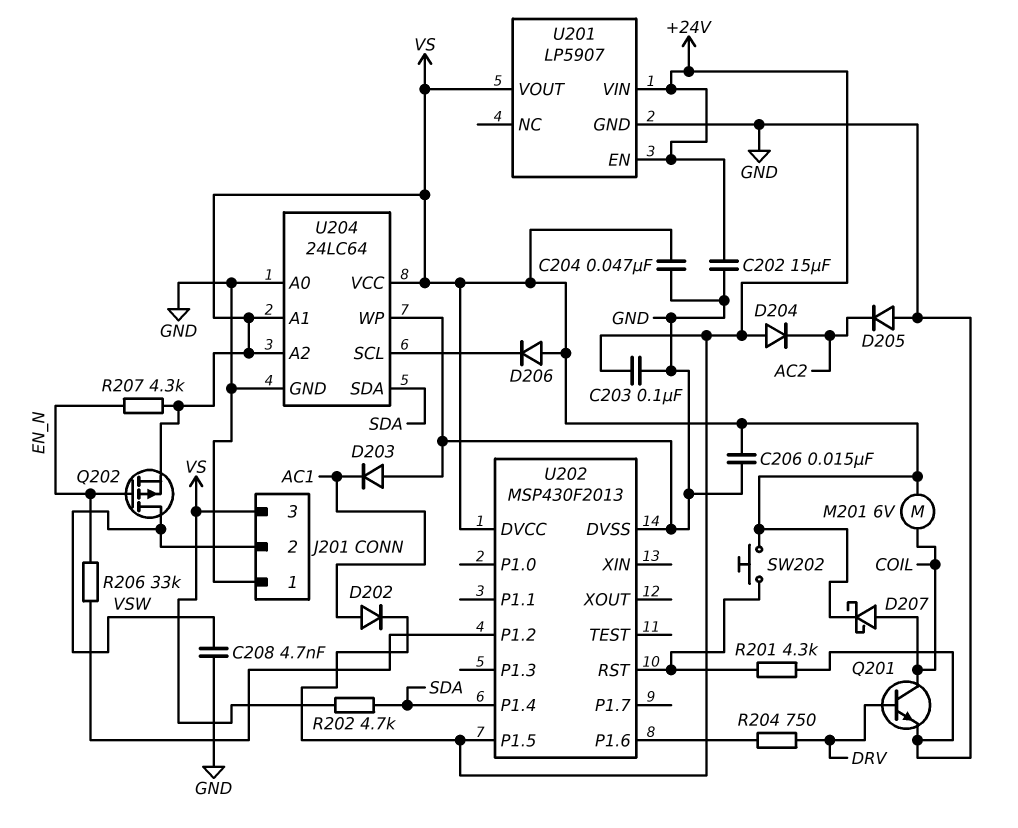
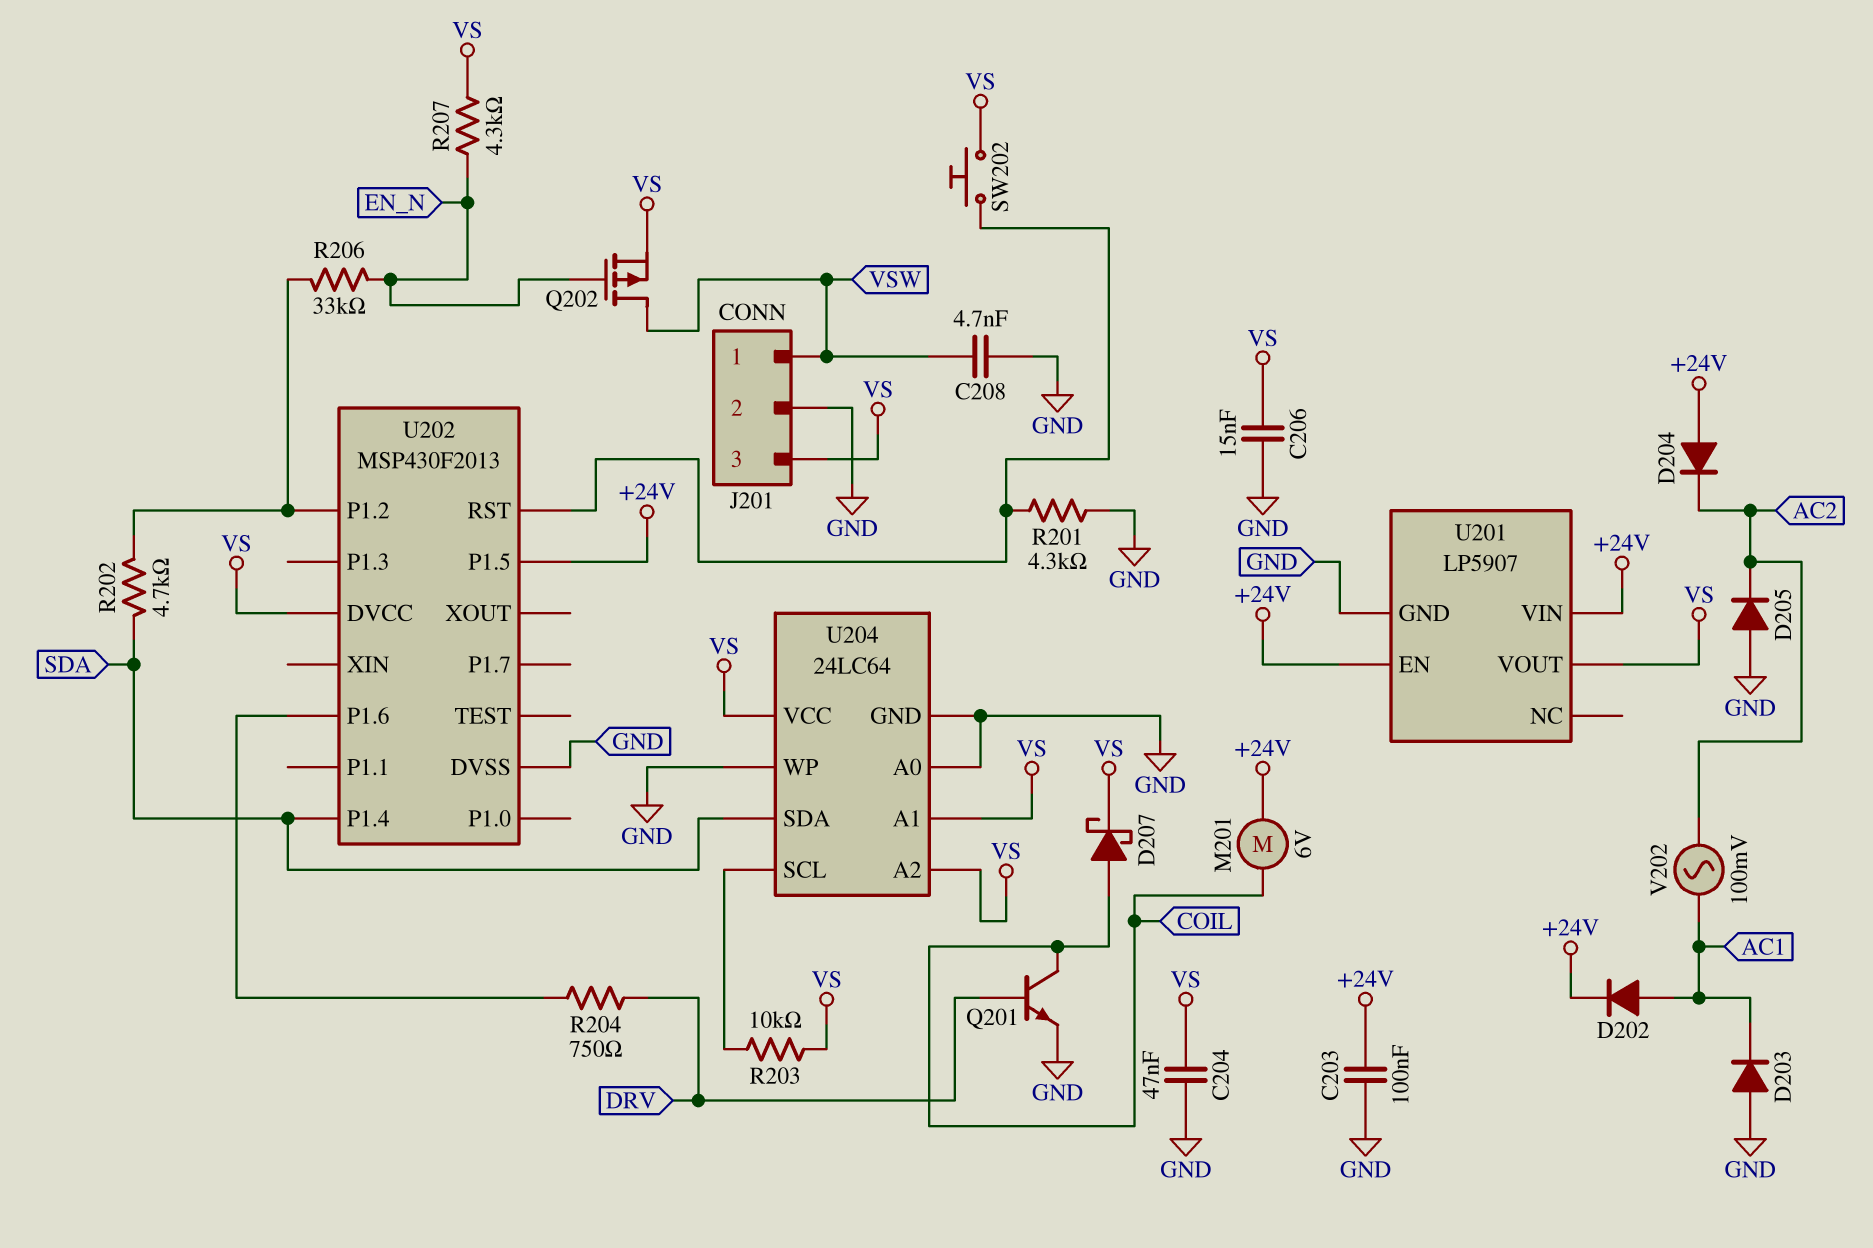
C202: 15uF (+24V, GND) -> none
D206: diode (A VS, K U204/SCL) -> none
J201 pin 1: GND -> VSW
J201 pin 2: VSW -> GND
M201: motor 6V (COIL, VS) -> motor 6V (+24V, COIL)
R202: 4.7k (SDA, VS) -> 4.7k (SDA, U202/P1.2)
R203: none -> 10k (U204/SCL, VS)
V202: none -> AC 100mV (AC1, AC2)

